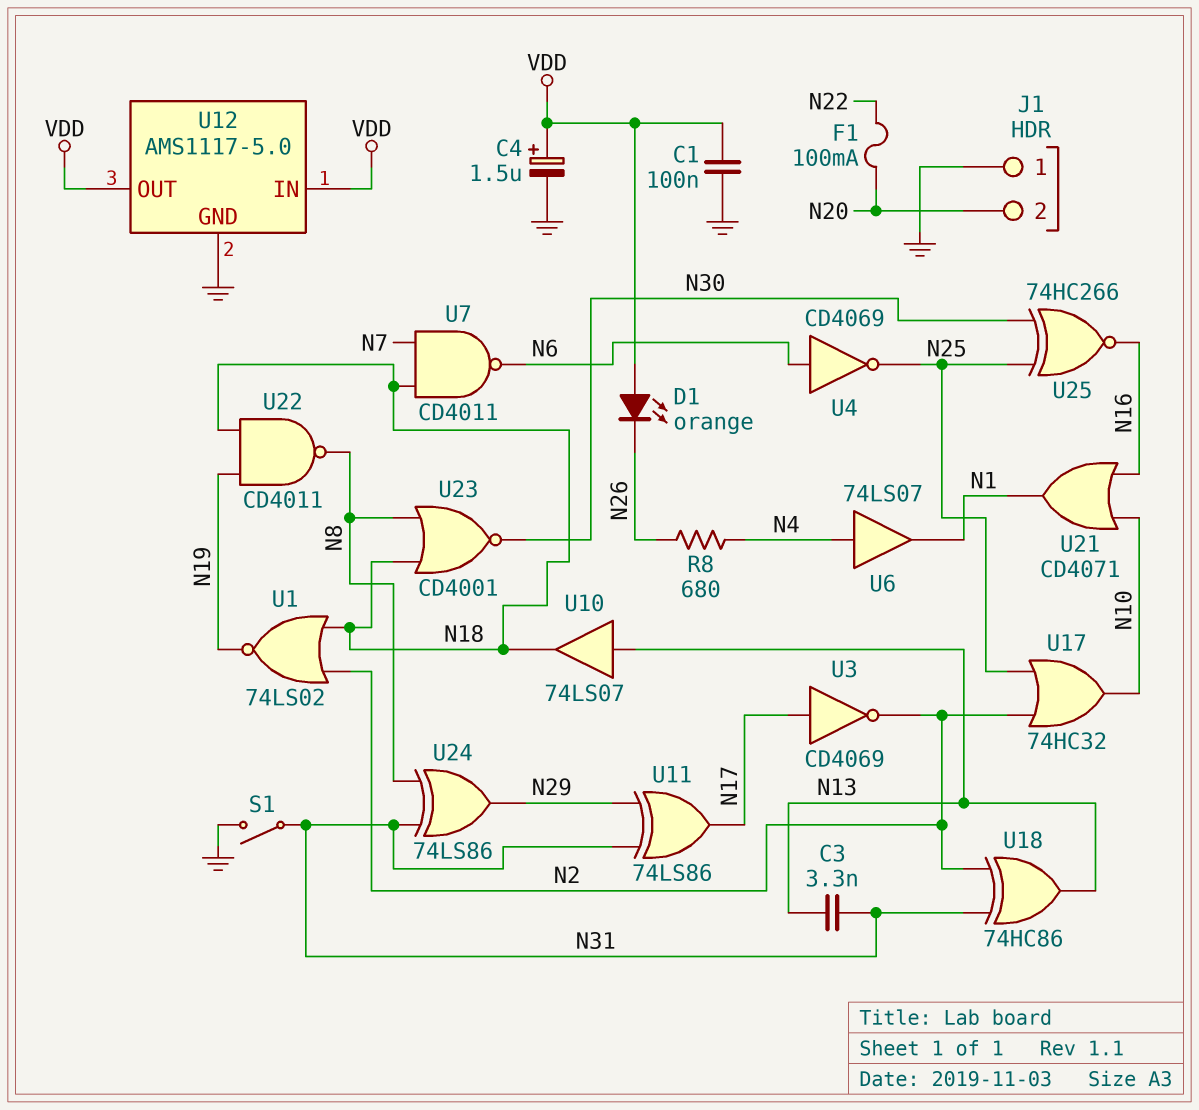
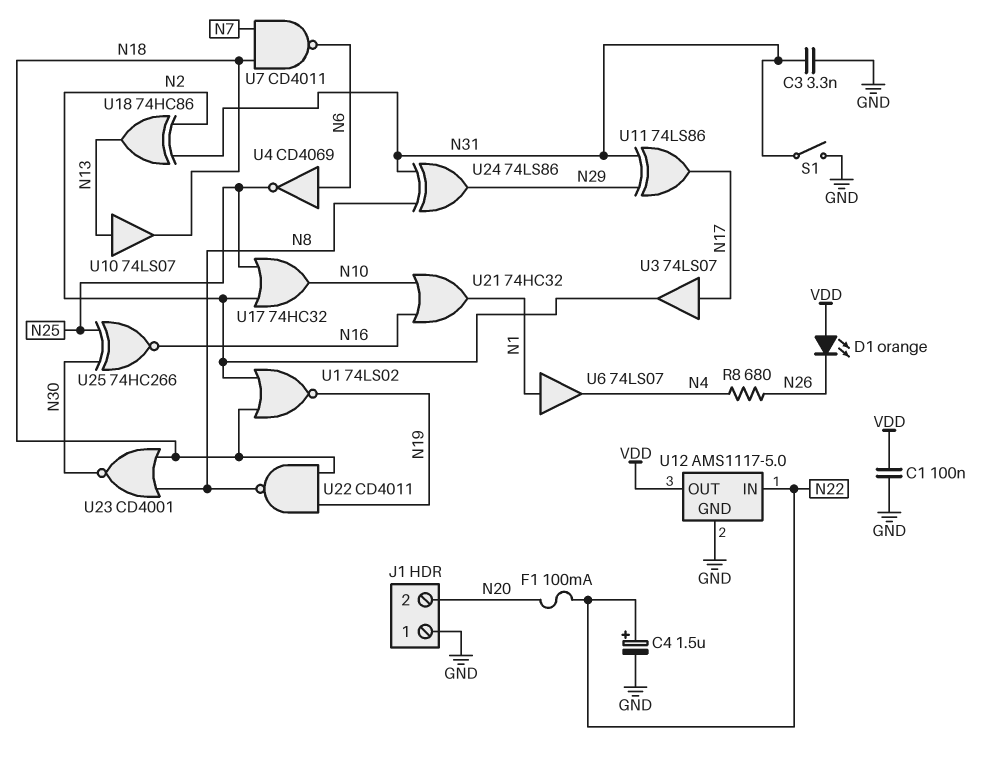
C3: 3.3nF (N13, N31) -> 3.3nF (GND, N31)
C4: 1.5uF (plus VDD, minus GND) -> 1.5uF (plus N22, minus GND)
U3: NOT CD4069 (in N17, out N2) -> buffer 74LS07 (in N17, out N2)
U6: buffer 74LS07 (in N4, out N1) -> buffer 74LS07 (in N1, out N4)
U12 pin IN: VDD -> N22
U21: OR CD4071 (in N10, in N16, out N1) -> OR 74HC32 (in N10, in N16, out N1)

